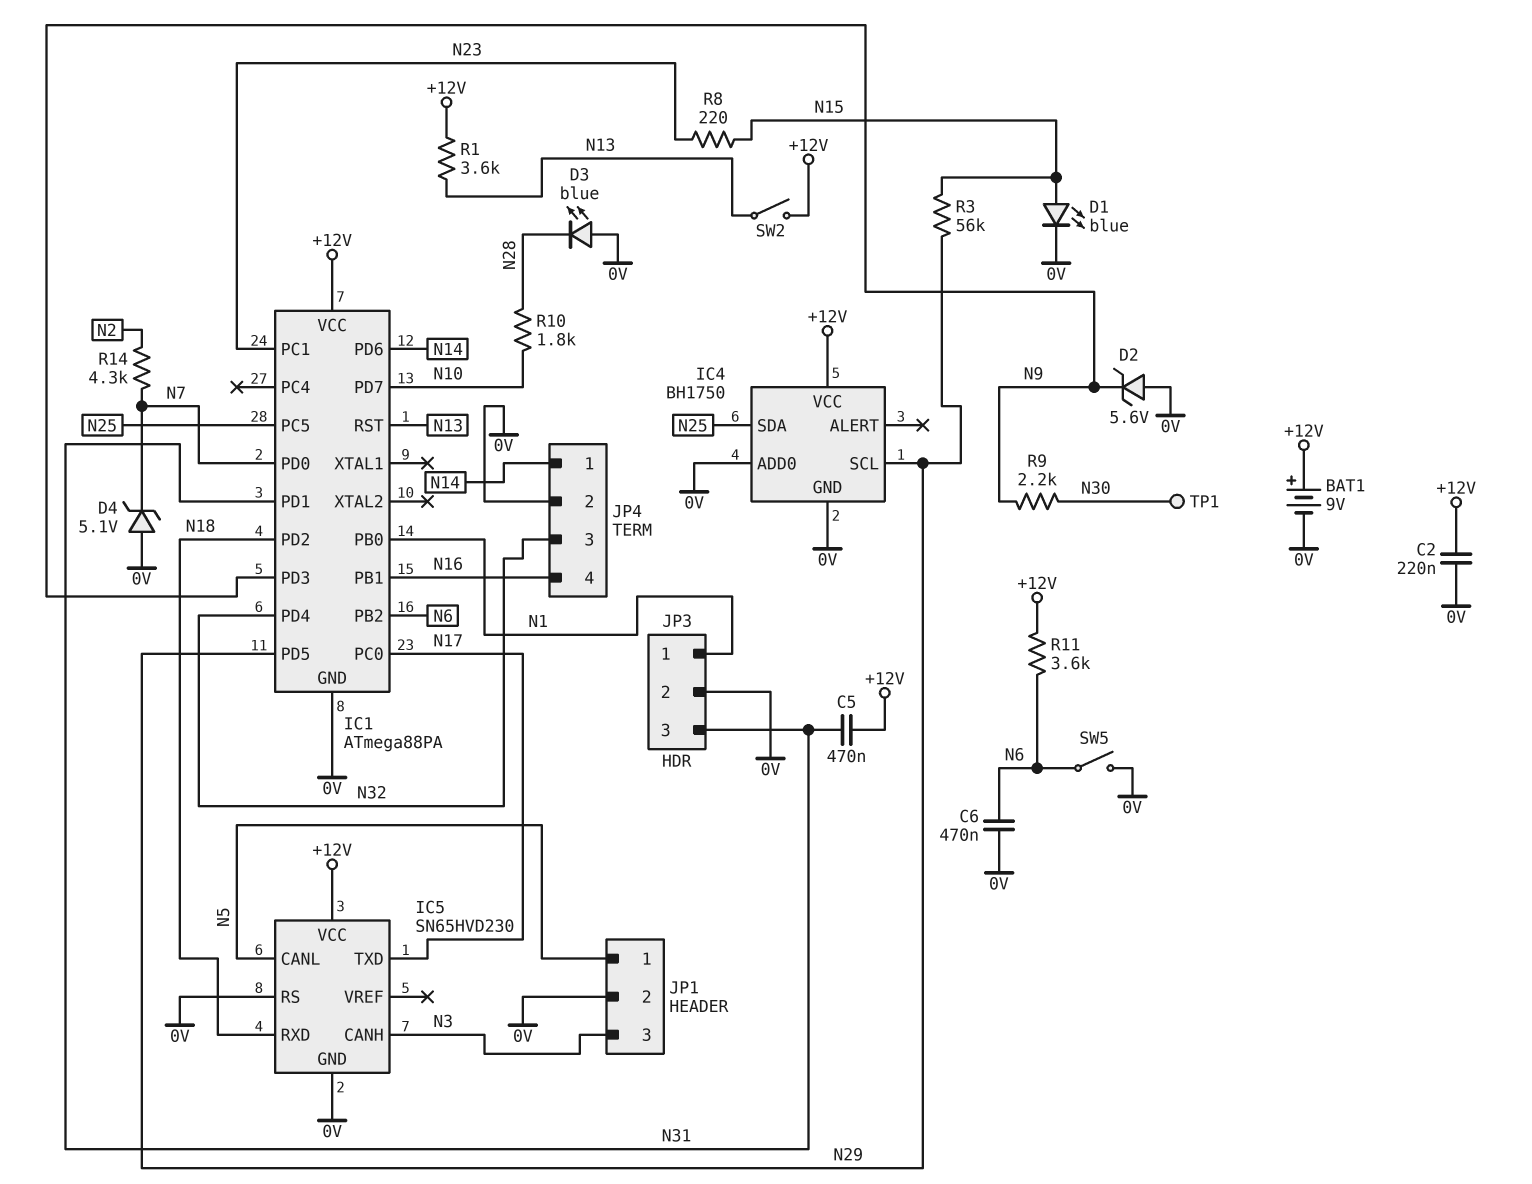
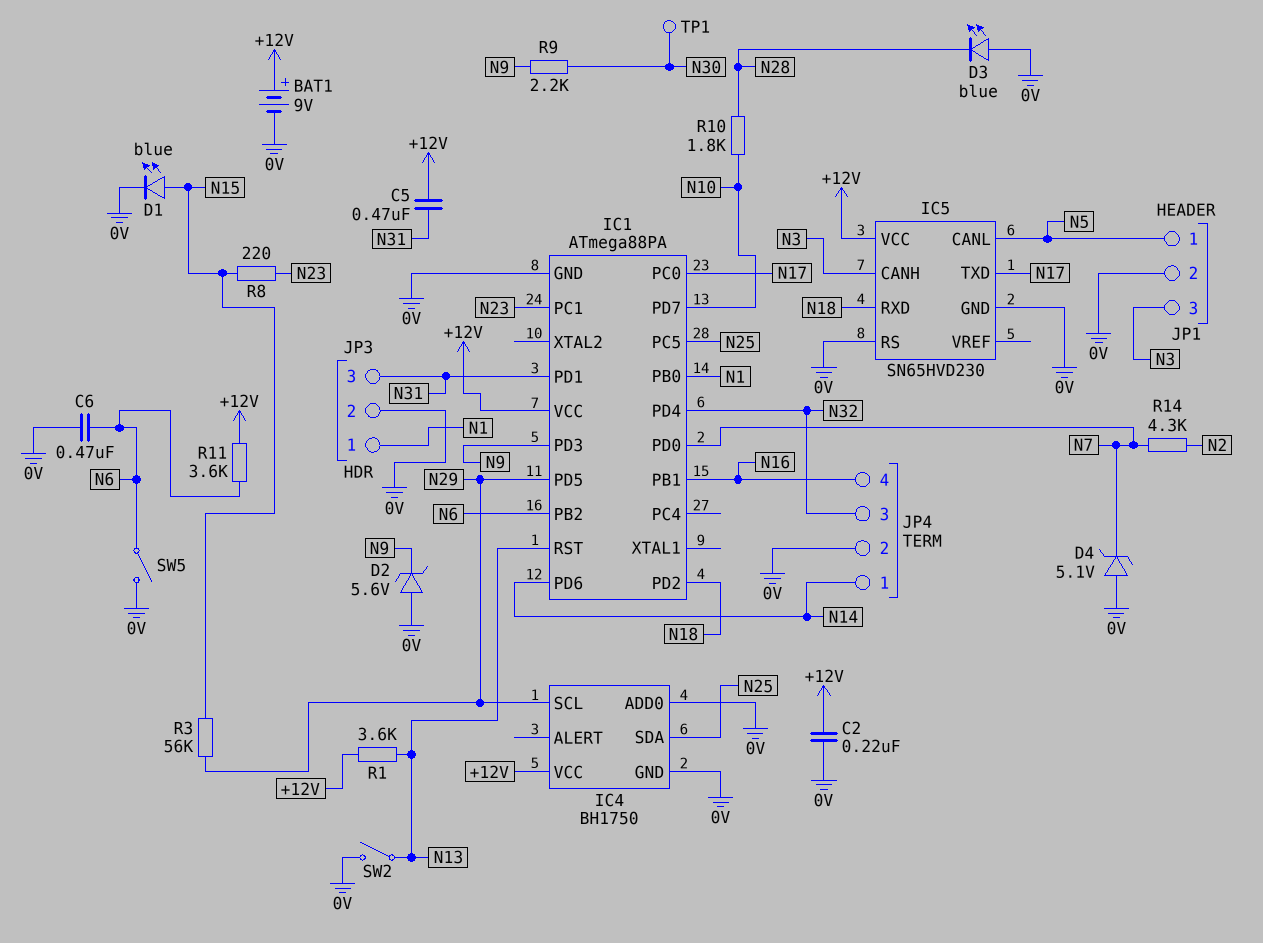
SW2: switch (+12V, N13) -> switch (0V, N13)

